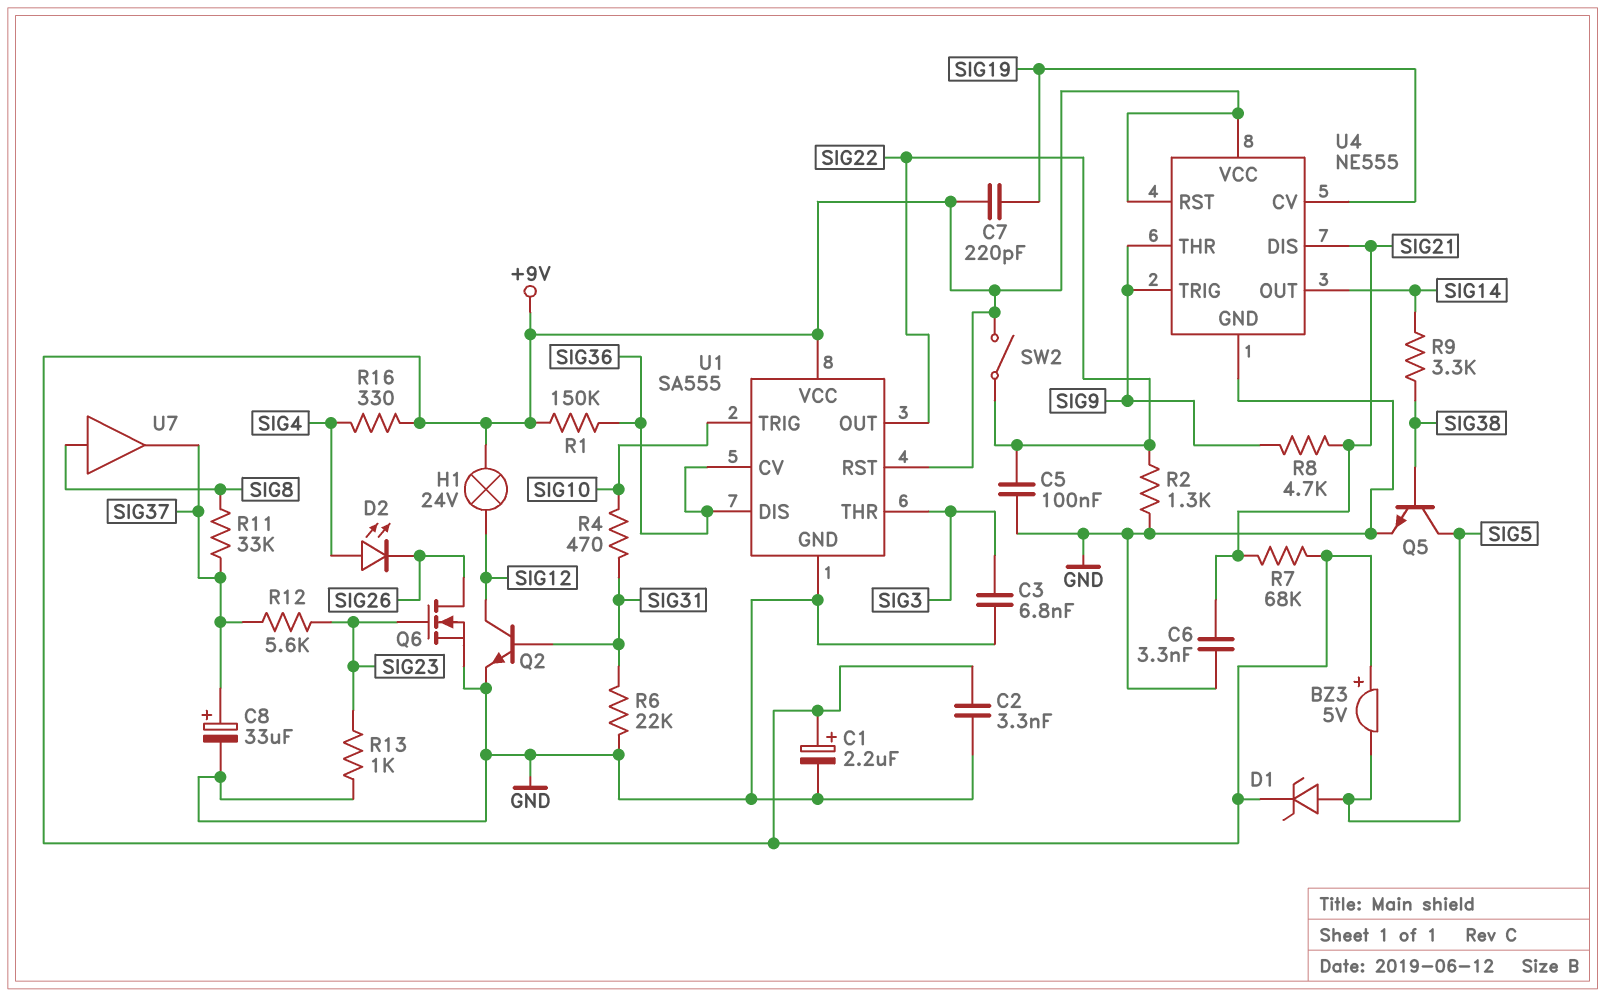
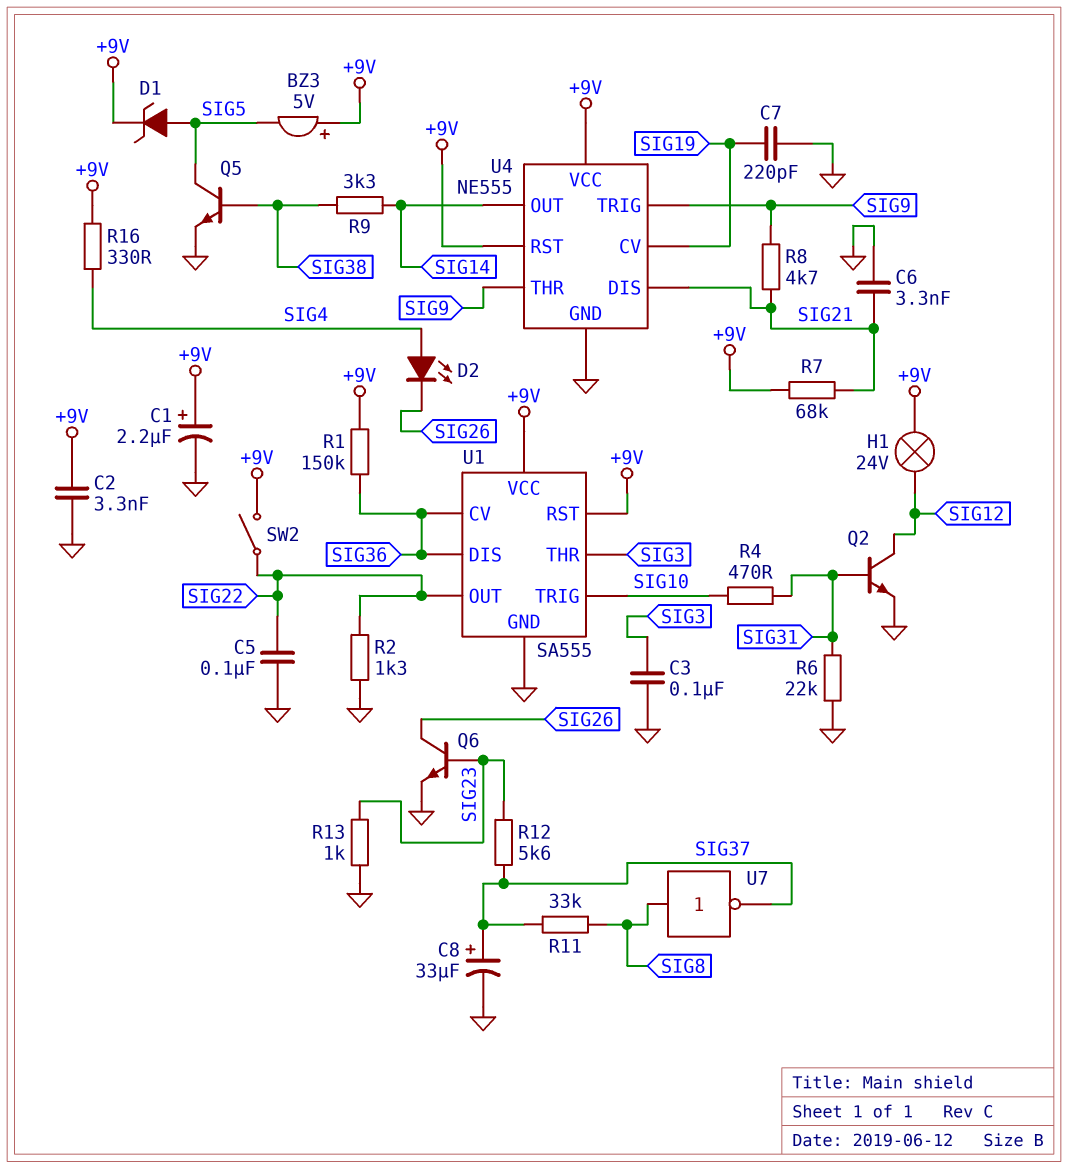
C3: 6.8nF (GND, SIG3) -> 100nF (GND, SIG3)
C7: 220pF (+9V, SIG19) -> 220pF (GND, SIG19)
Q6: NMOS (G SIG23, D SIG26, S GND) -> NPN (B SIG23, C SIG26, E GND)
U7: buffer (in SIG8, out SIG37) -> NOT (in SIG8, out SIG37)

